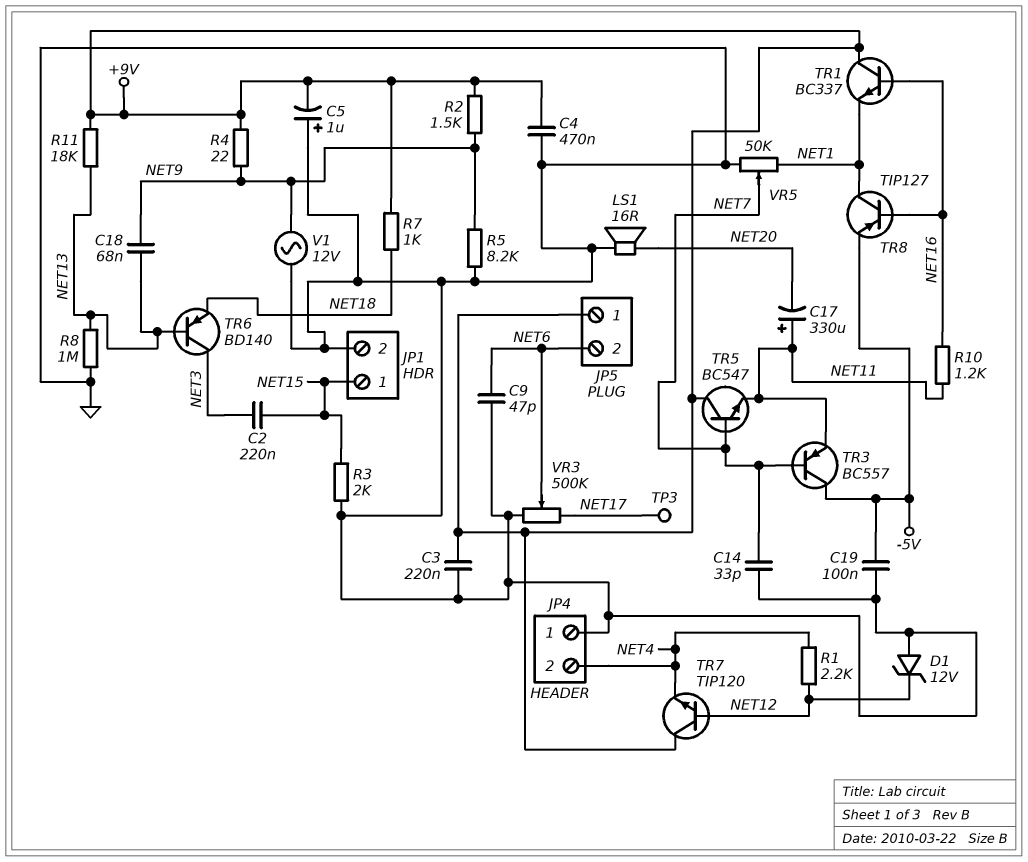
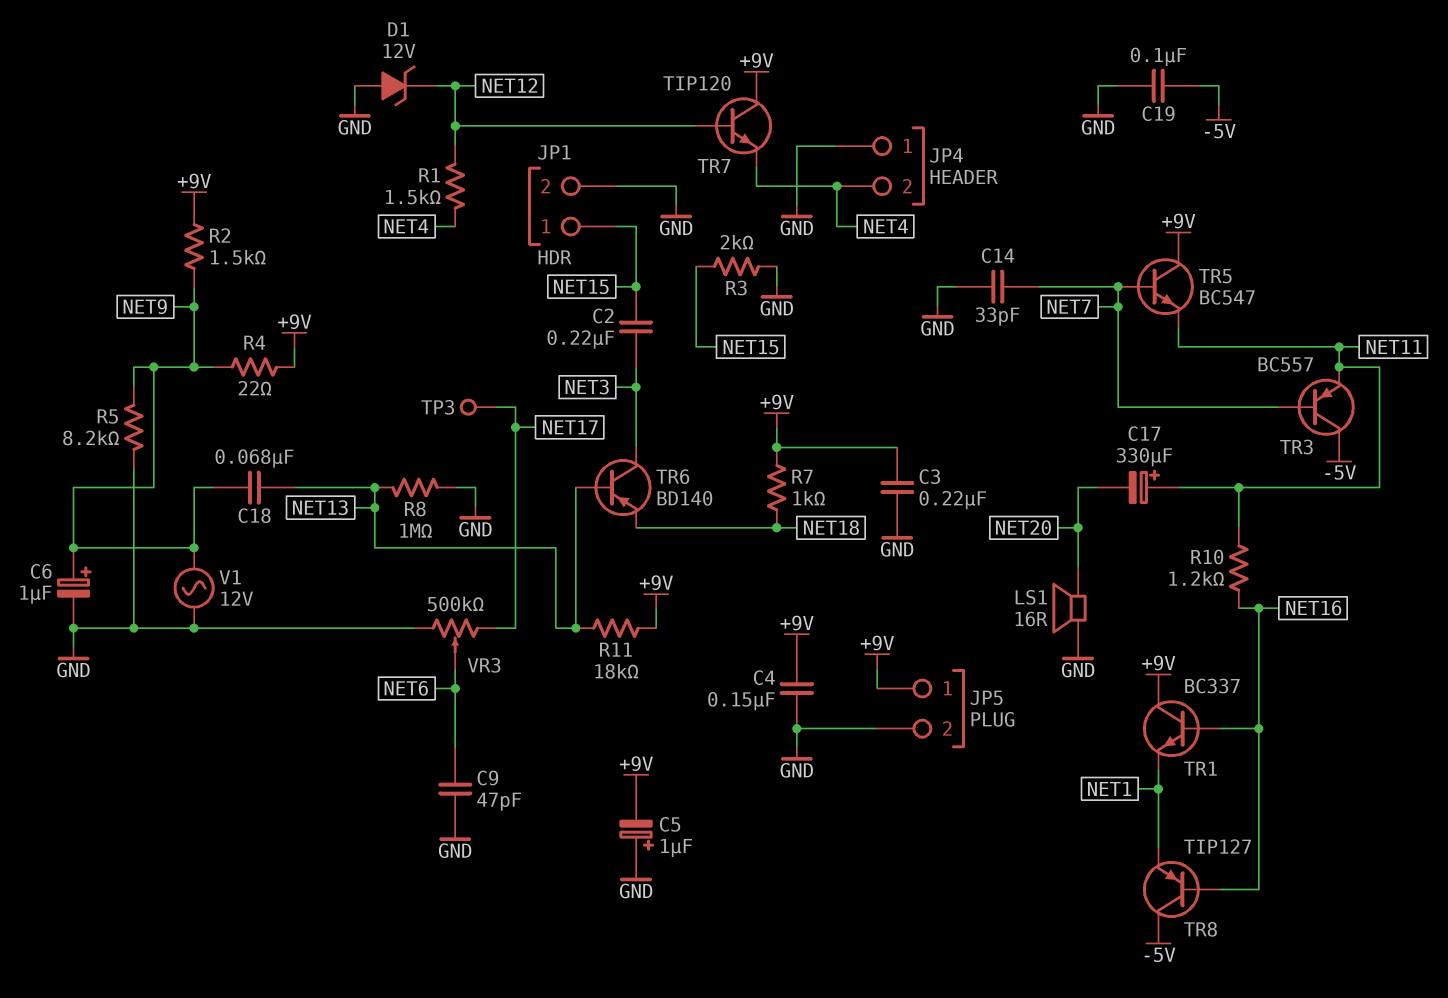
C4: 470nF (+9V, GND) -> 150nF (+9V, GND)
C6: none -> 1uF (plus NET9, minus GND)
JP5 pin 2: NET6 -> GND
R1: 2.2k (NET4, NET12) -> 1.5k (NET4, NET12)
TR8: PNP TIP127 (B NET16, C NET1, E -5V) -> PNP TIP127 (B NET16, C -5V, E NET1)
VR5: 50k (GND, NET1, wiper NET7) -> none

